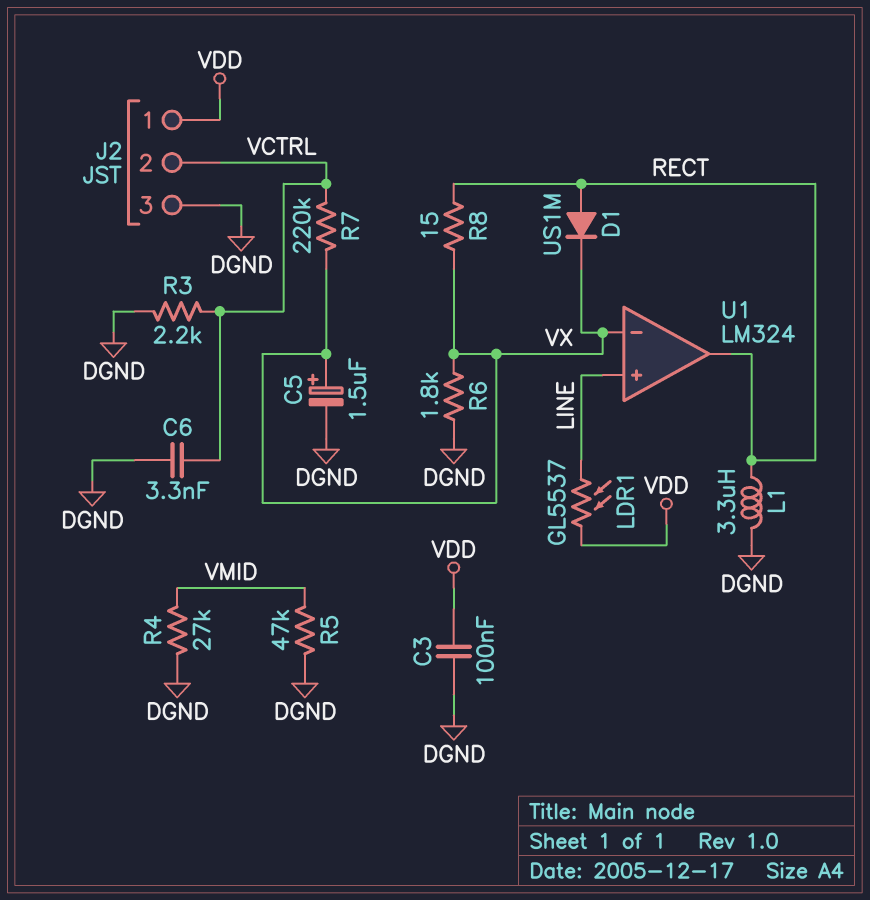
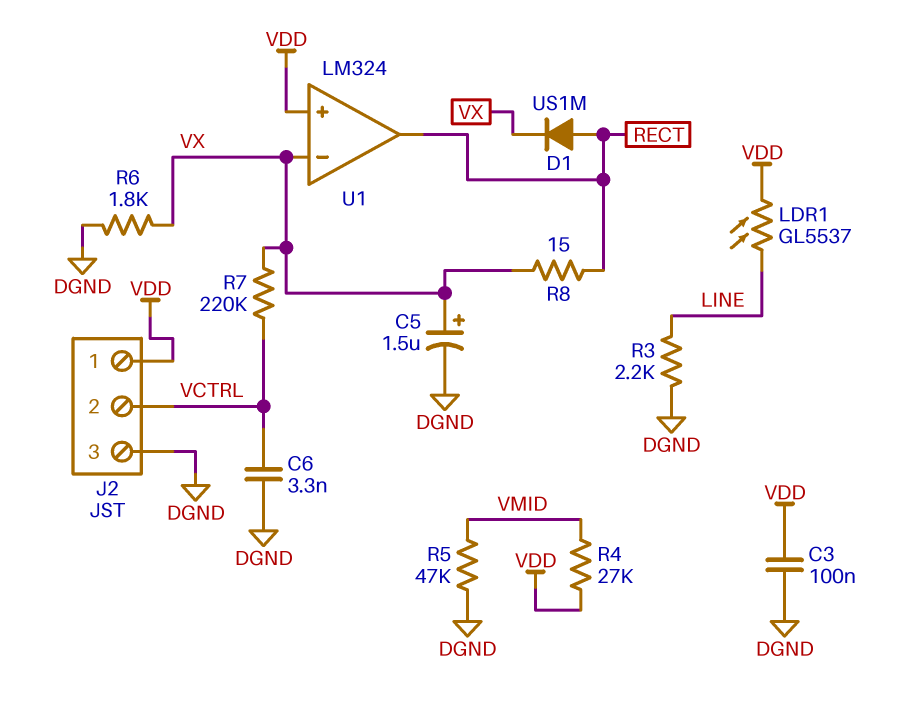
L1: 3.3uH (DGND, RECT) -> none
R3: 2.2k (DGND, VCTRL) -> 2.2k (DGND, LINE)
R4: 27k (DGND, VMID) -> 27k (VDD, VMID)
U1 pin in+: LINE -> VDD

